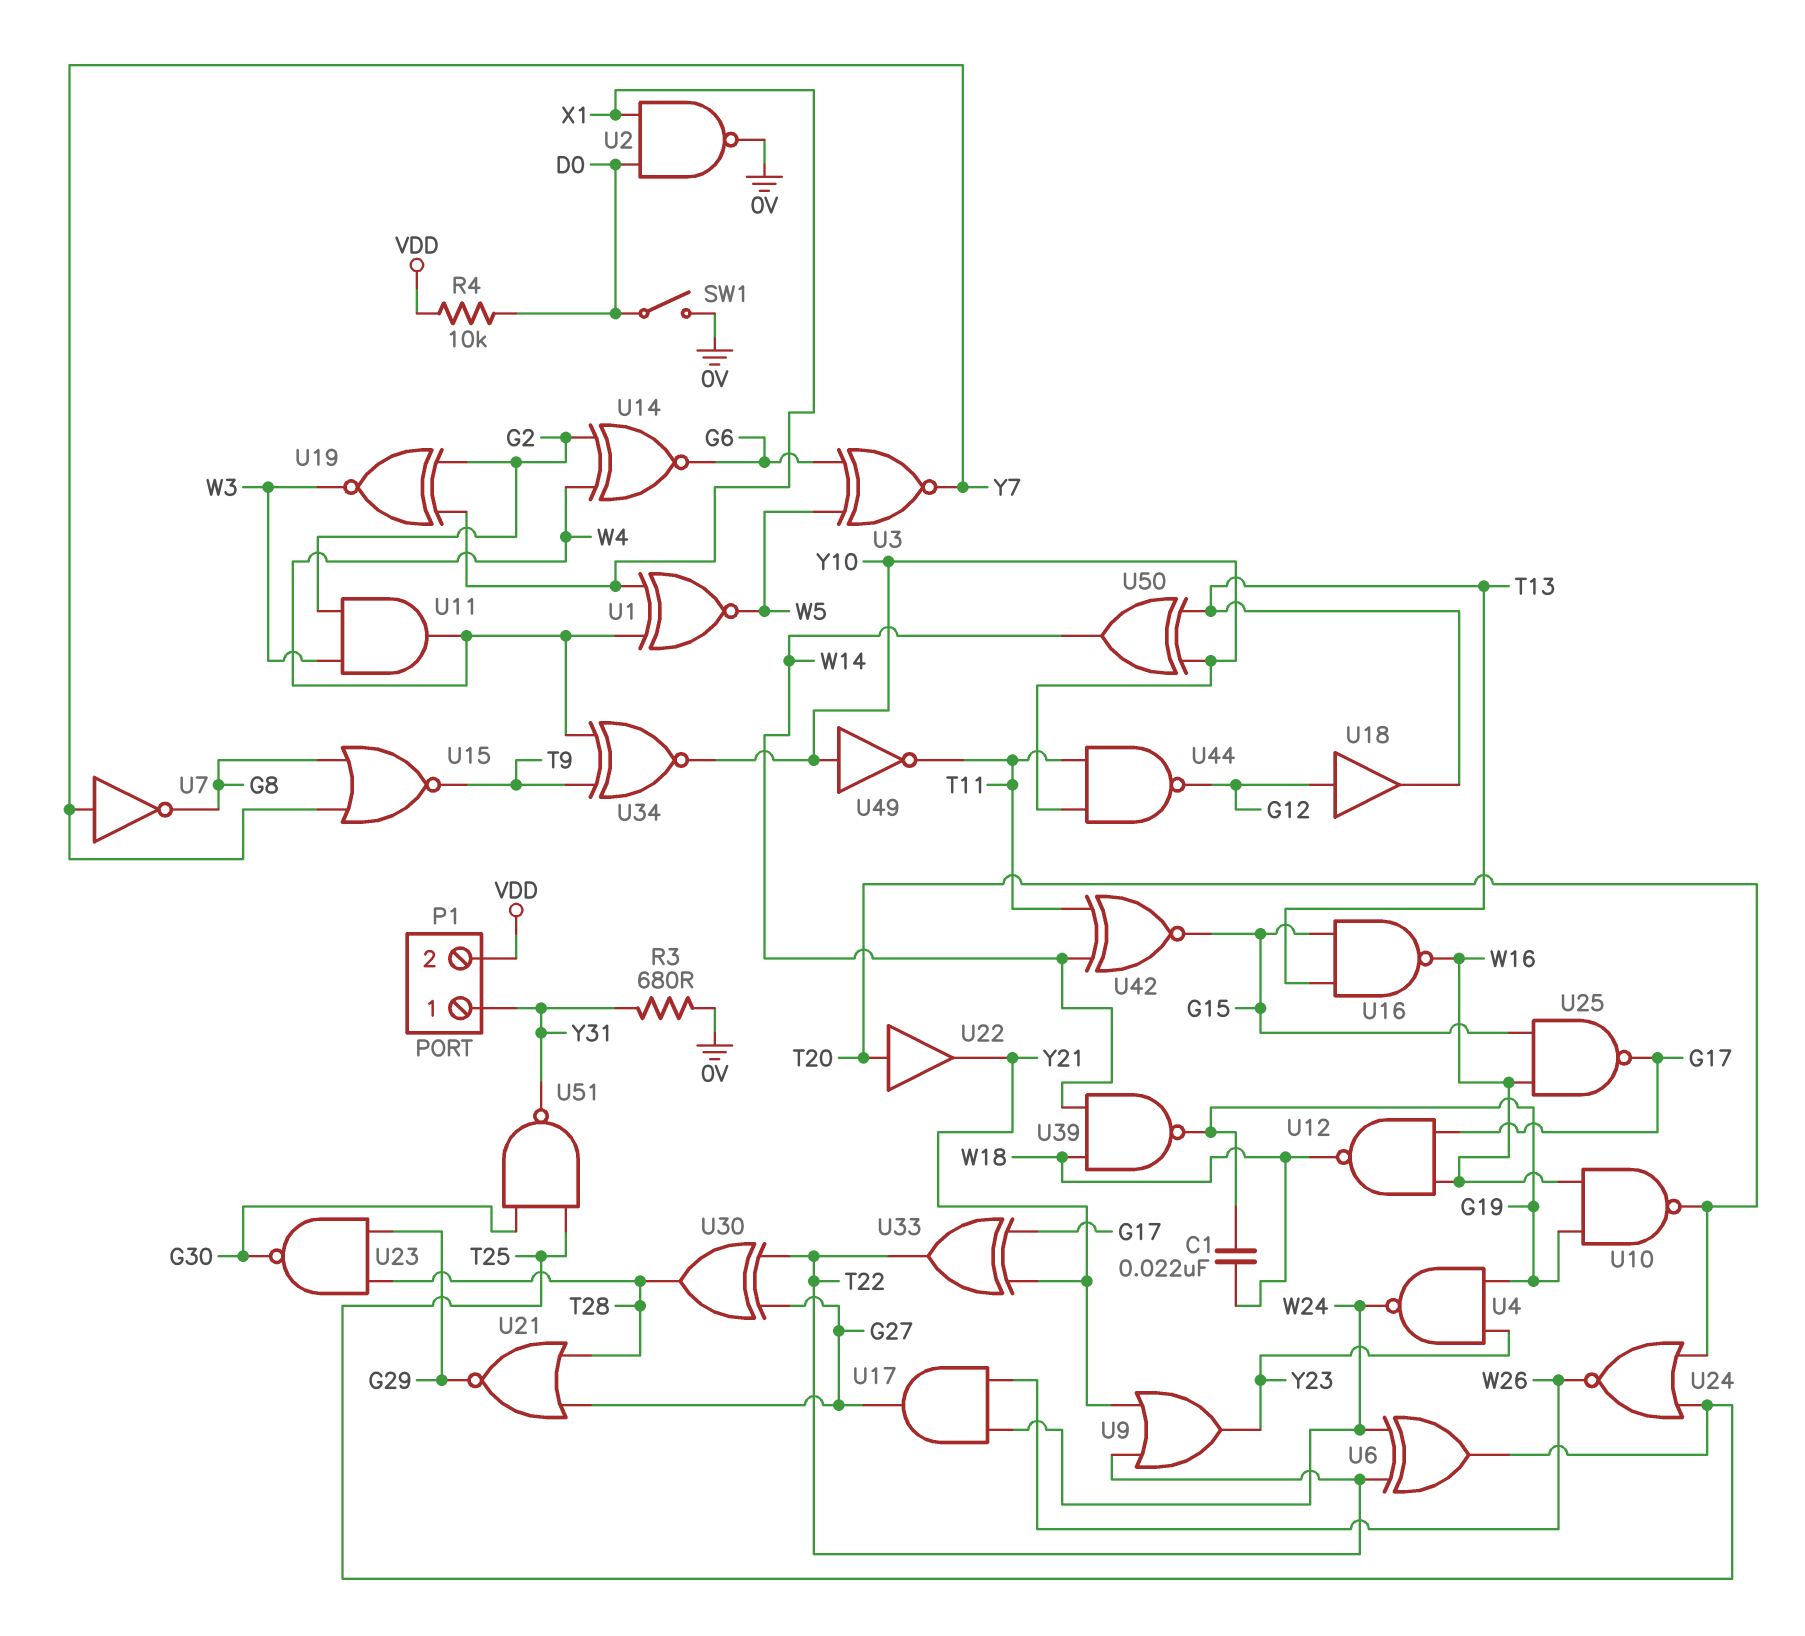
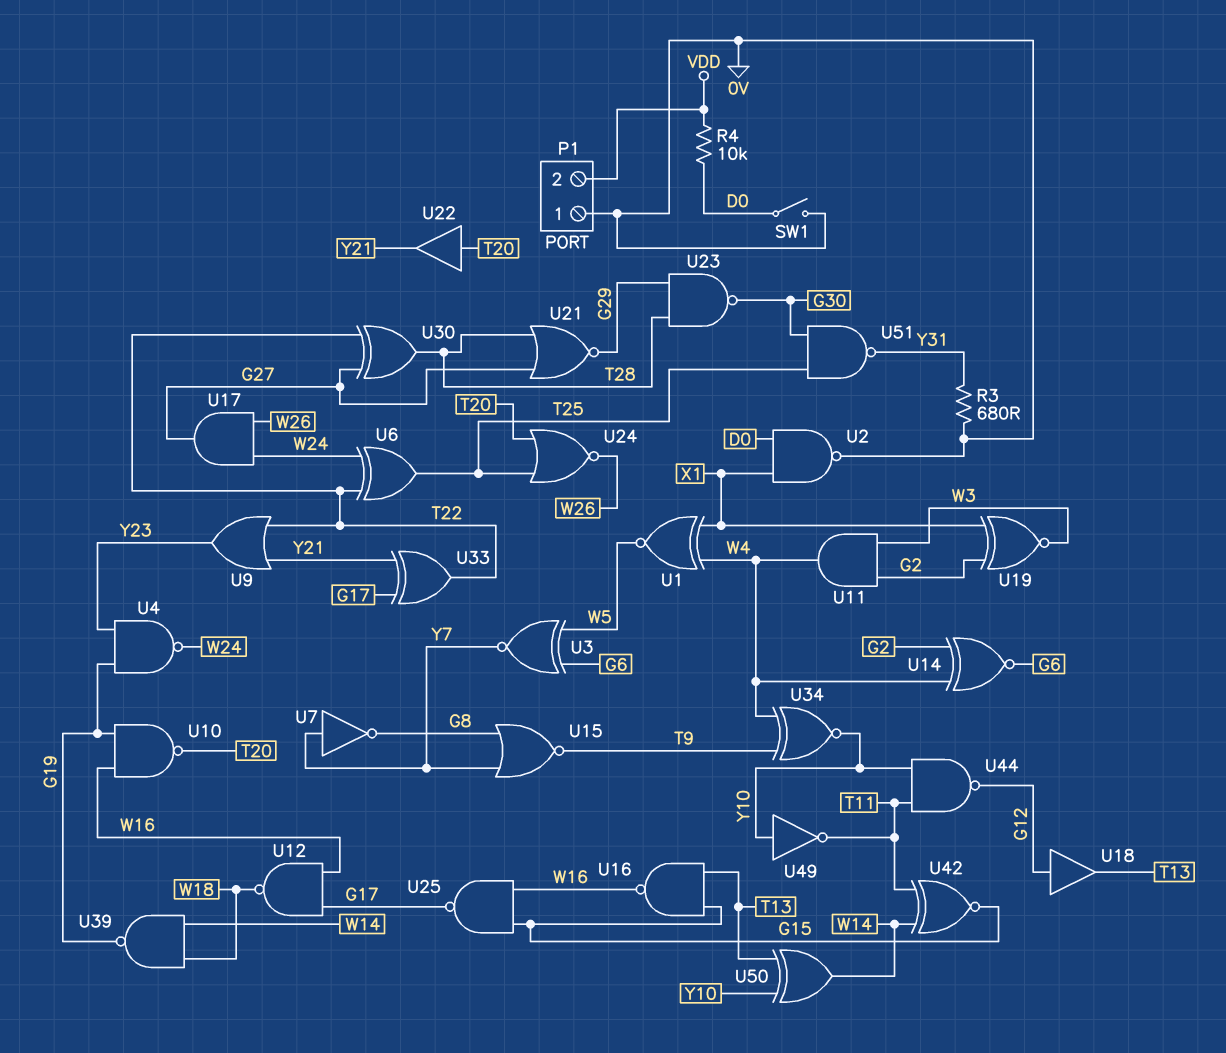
C1: 22nF (G19, W18) -> none
P1 pin 1: Y31 -> 0V

